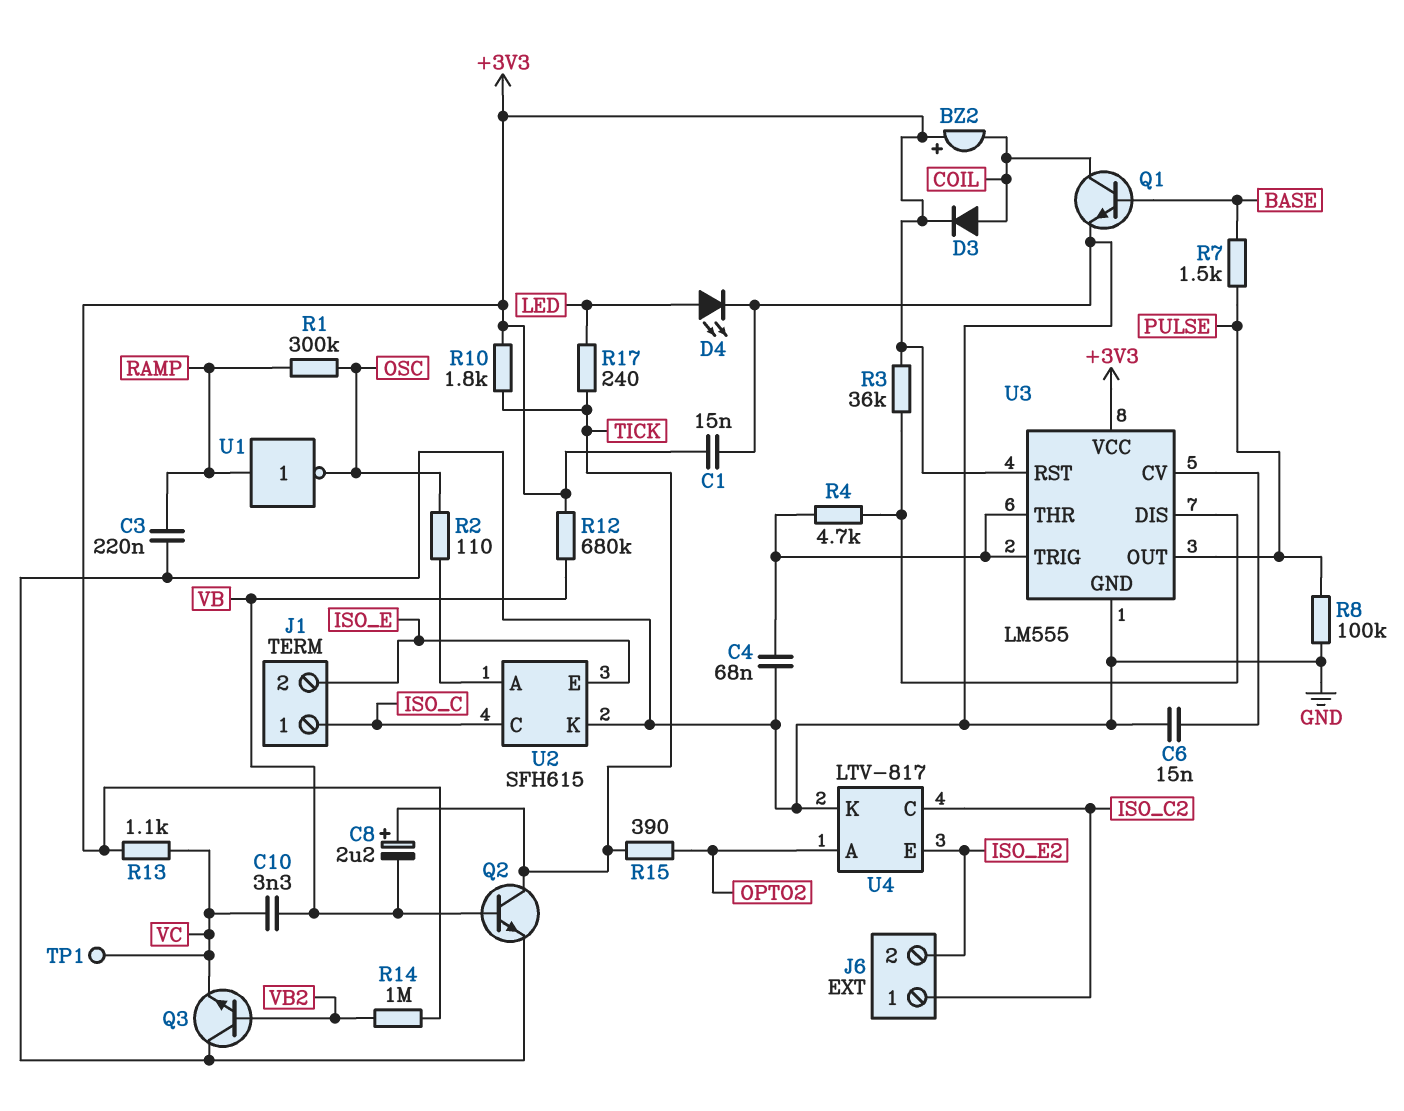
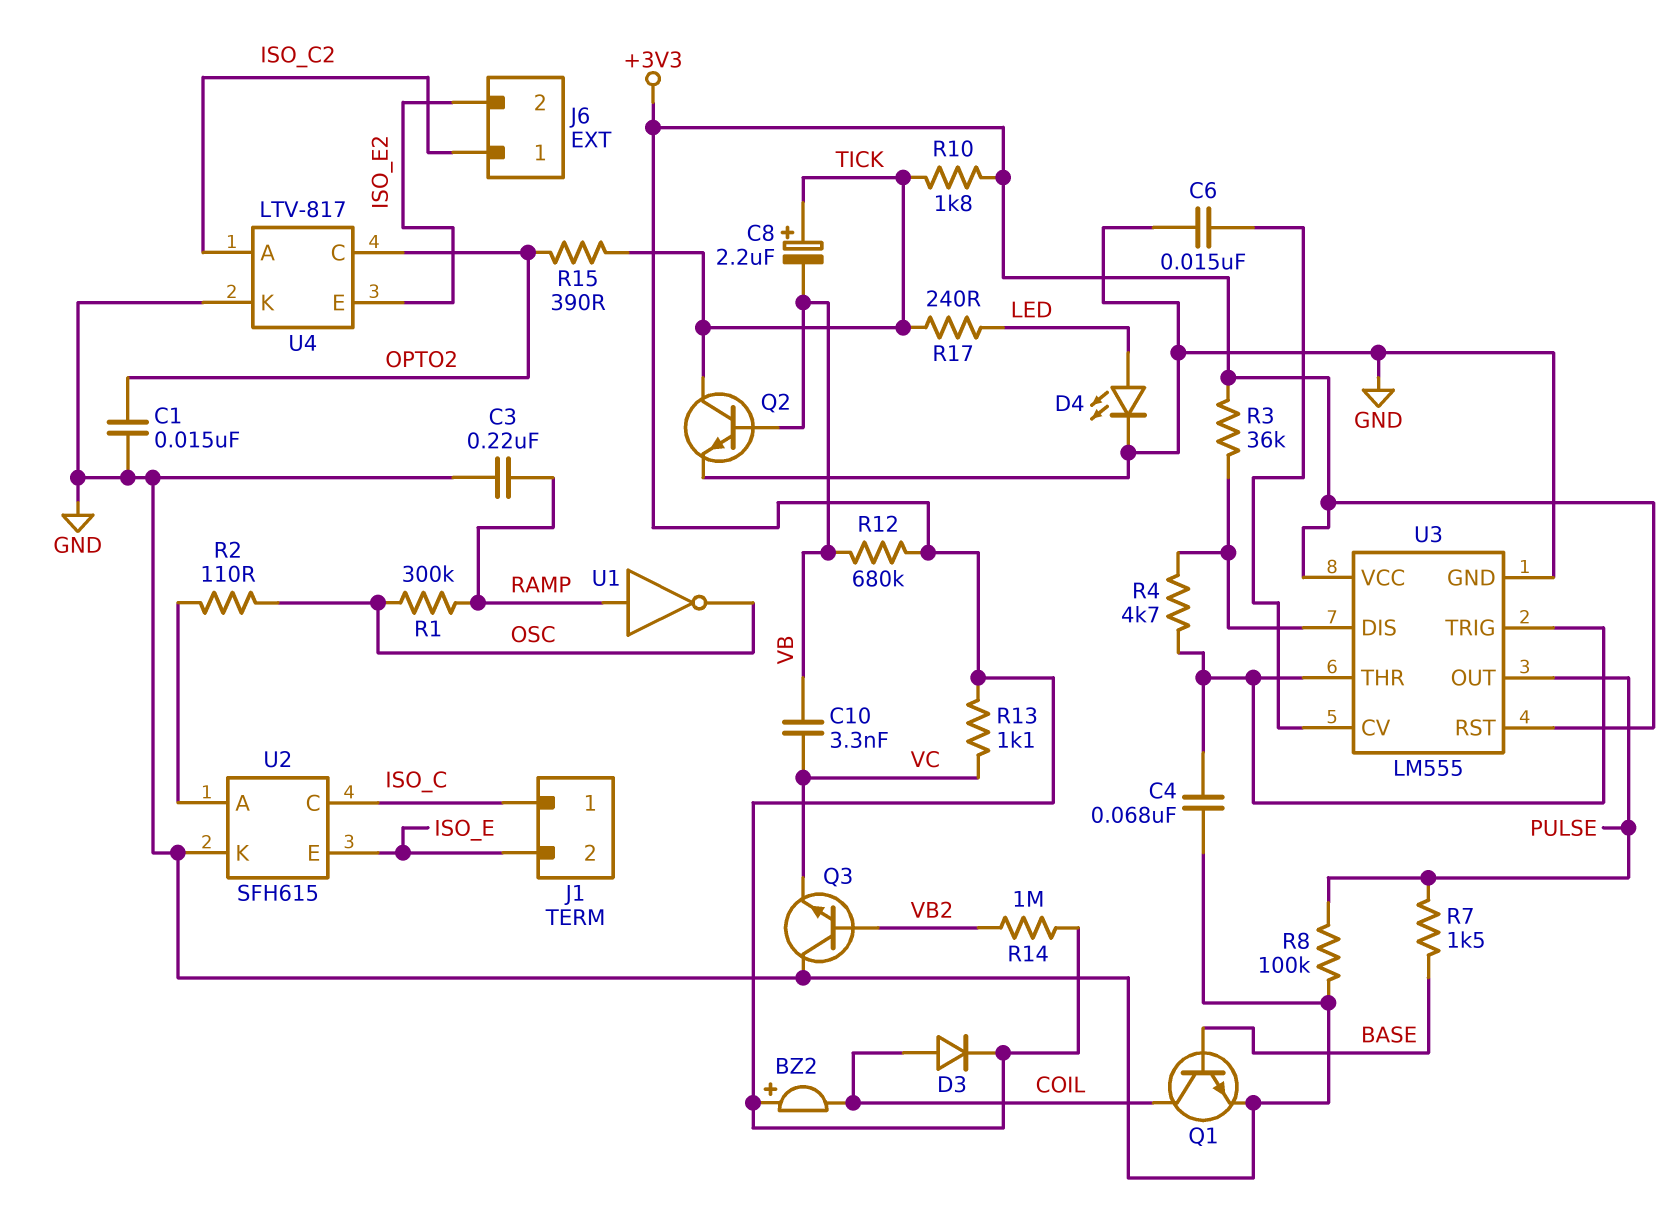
C1: 15nF (+3V3, GND) -> 15nF (GND, OPTO2)
TP1: test point (VC) -> none
U4 pin A: OPTO2 -> ISO_C2
U4 pin C: ISO_C2 -> OPTO2

